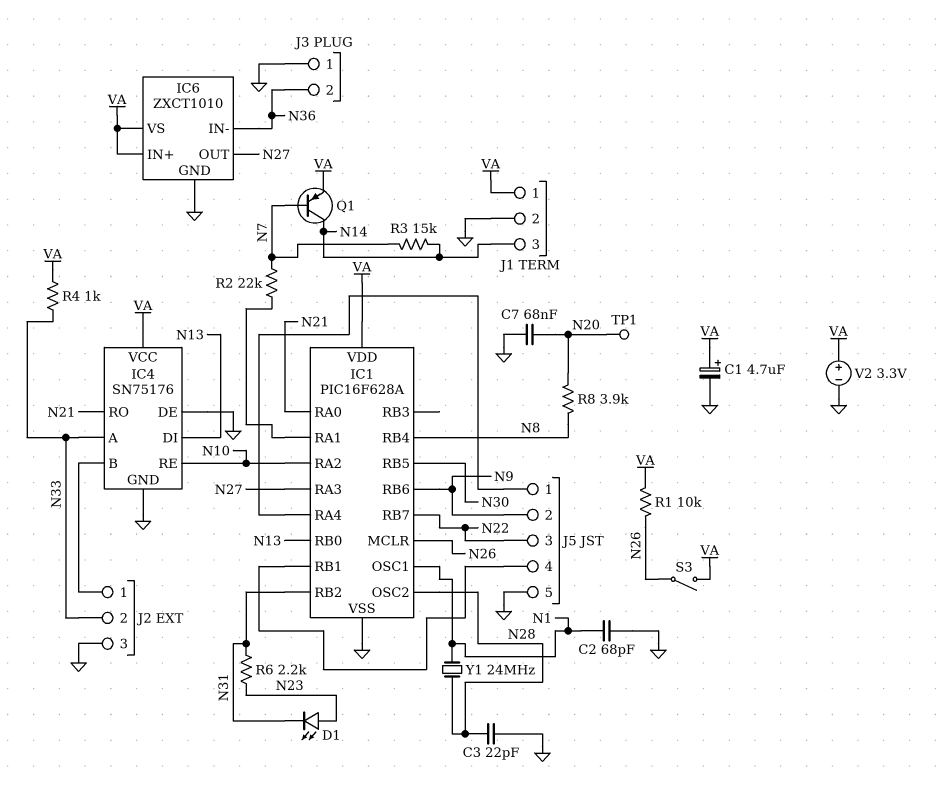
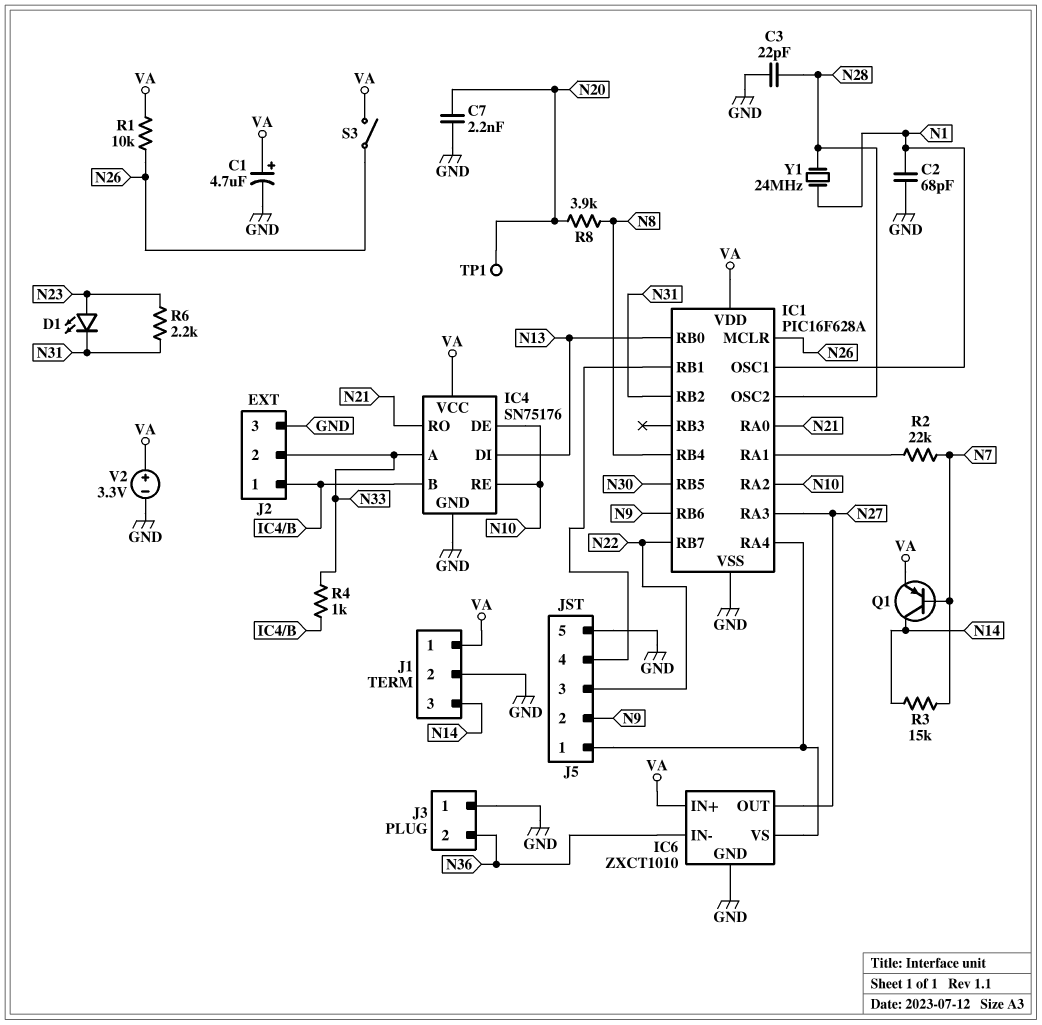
C7: 68nF (GND, N20) -> 2.2nF (GND, N20)
IC4 pin DE: GND -> N10
IC6 pin VS: VA -> IC1/RA4
R4: 1k (N33, VA) -> 1k (IC4/B, N33)

